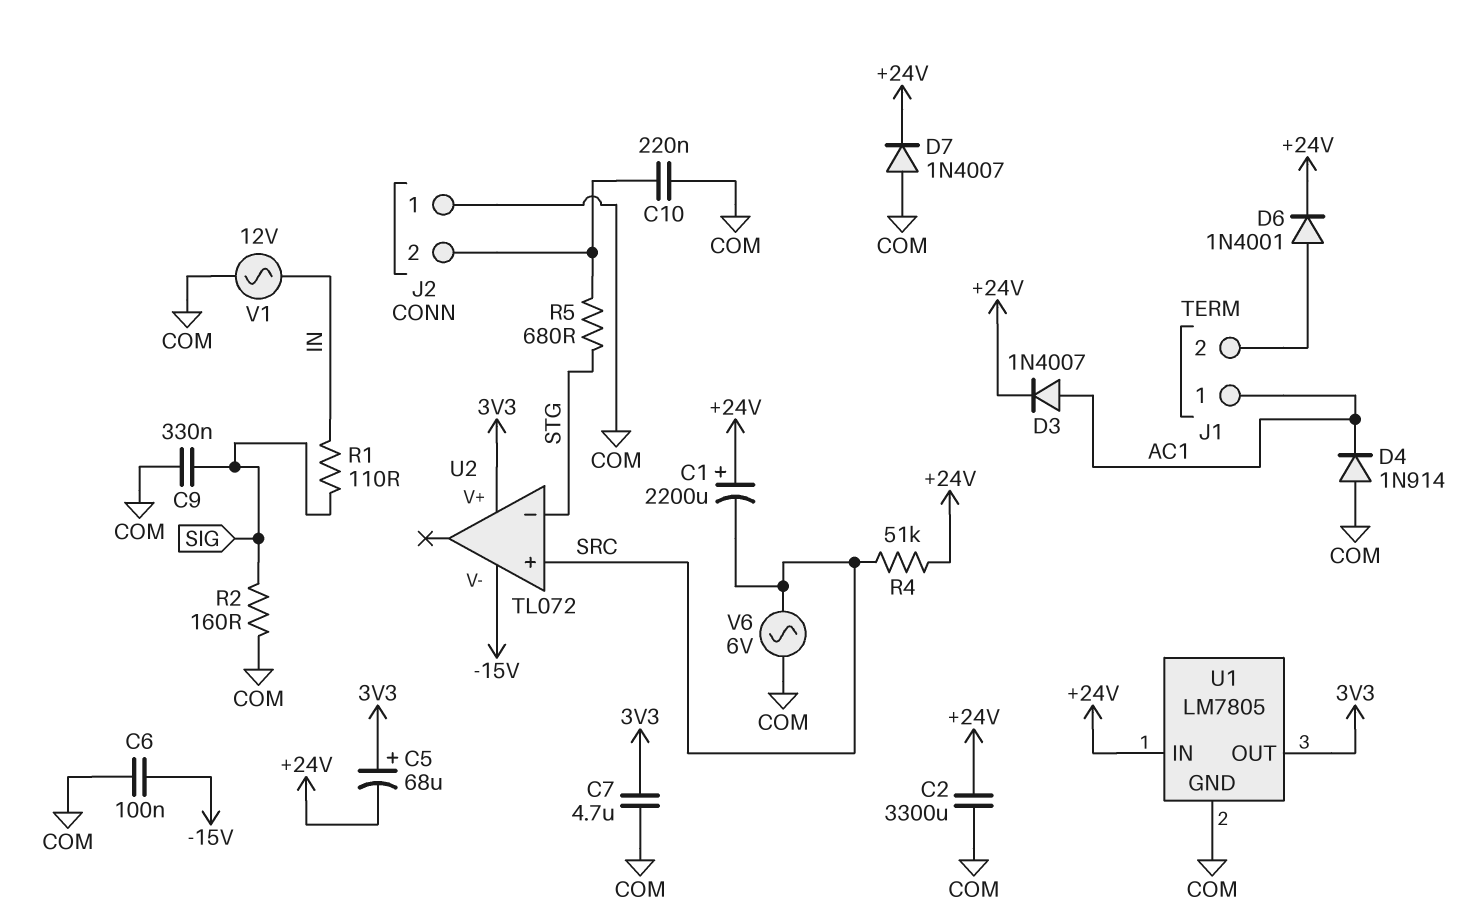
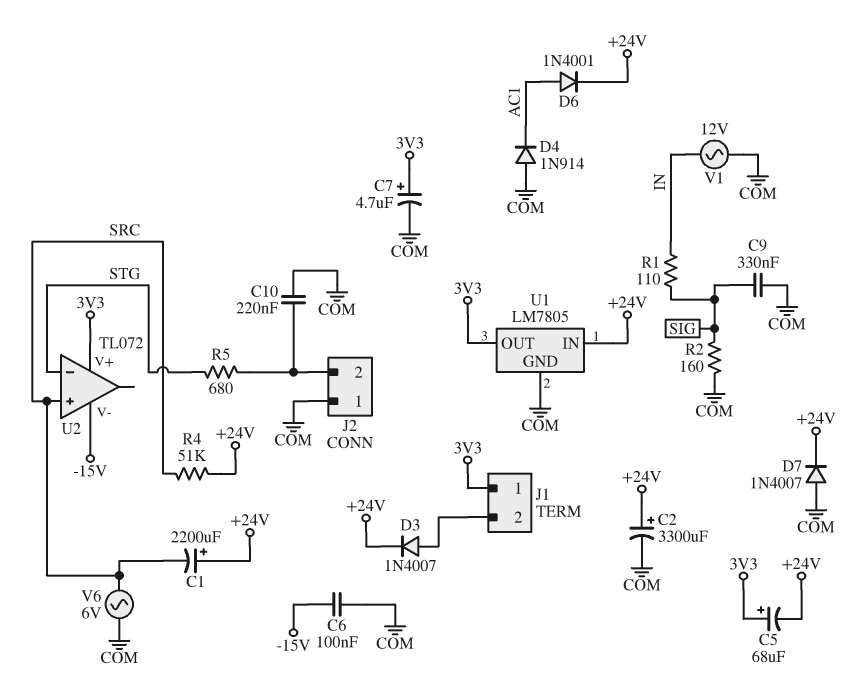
C2: 3300uF (+24V, COM) -> 3300uF (plus +24V, minus COM)
C7: 4.7uF (3V3, COM) -> 4.7uF (plus 3V3, minus COM)
D3: diode 1N4007 (A AC1, K +24V) -> diode 1N4007 (A J1/2, K +24V)
D6: diode 1N4001 (A J1/2, K +24V) -> diode 1N4001 (A AC1, K +24V)
J1 pin 1: AC1 -> 3V3

